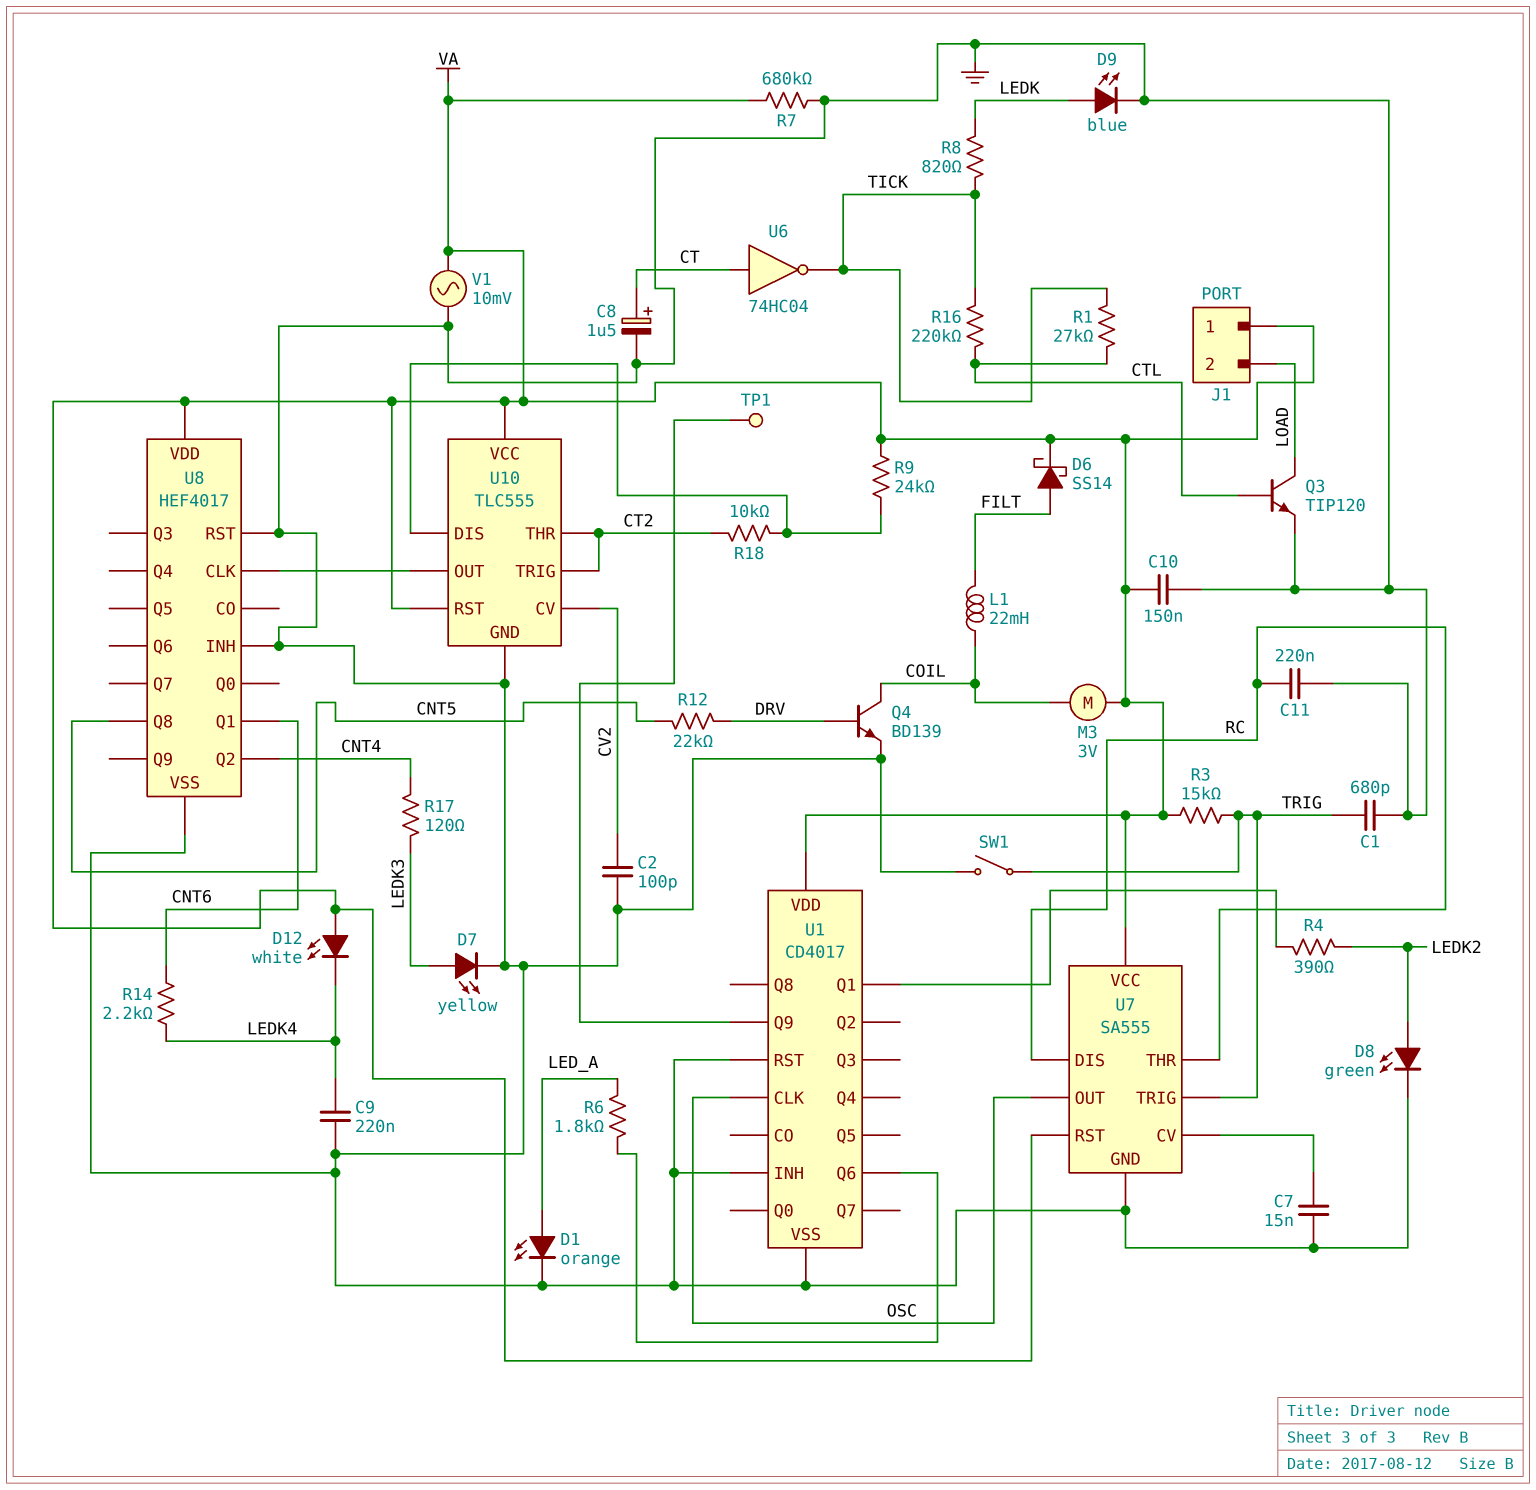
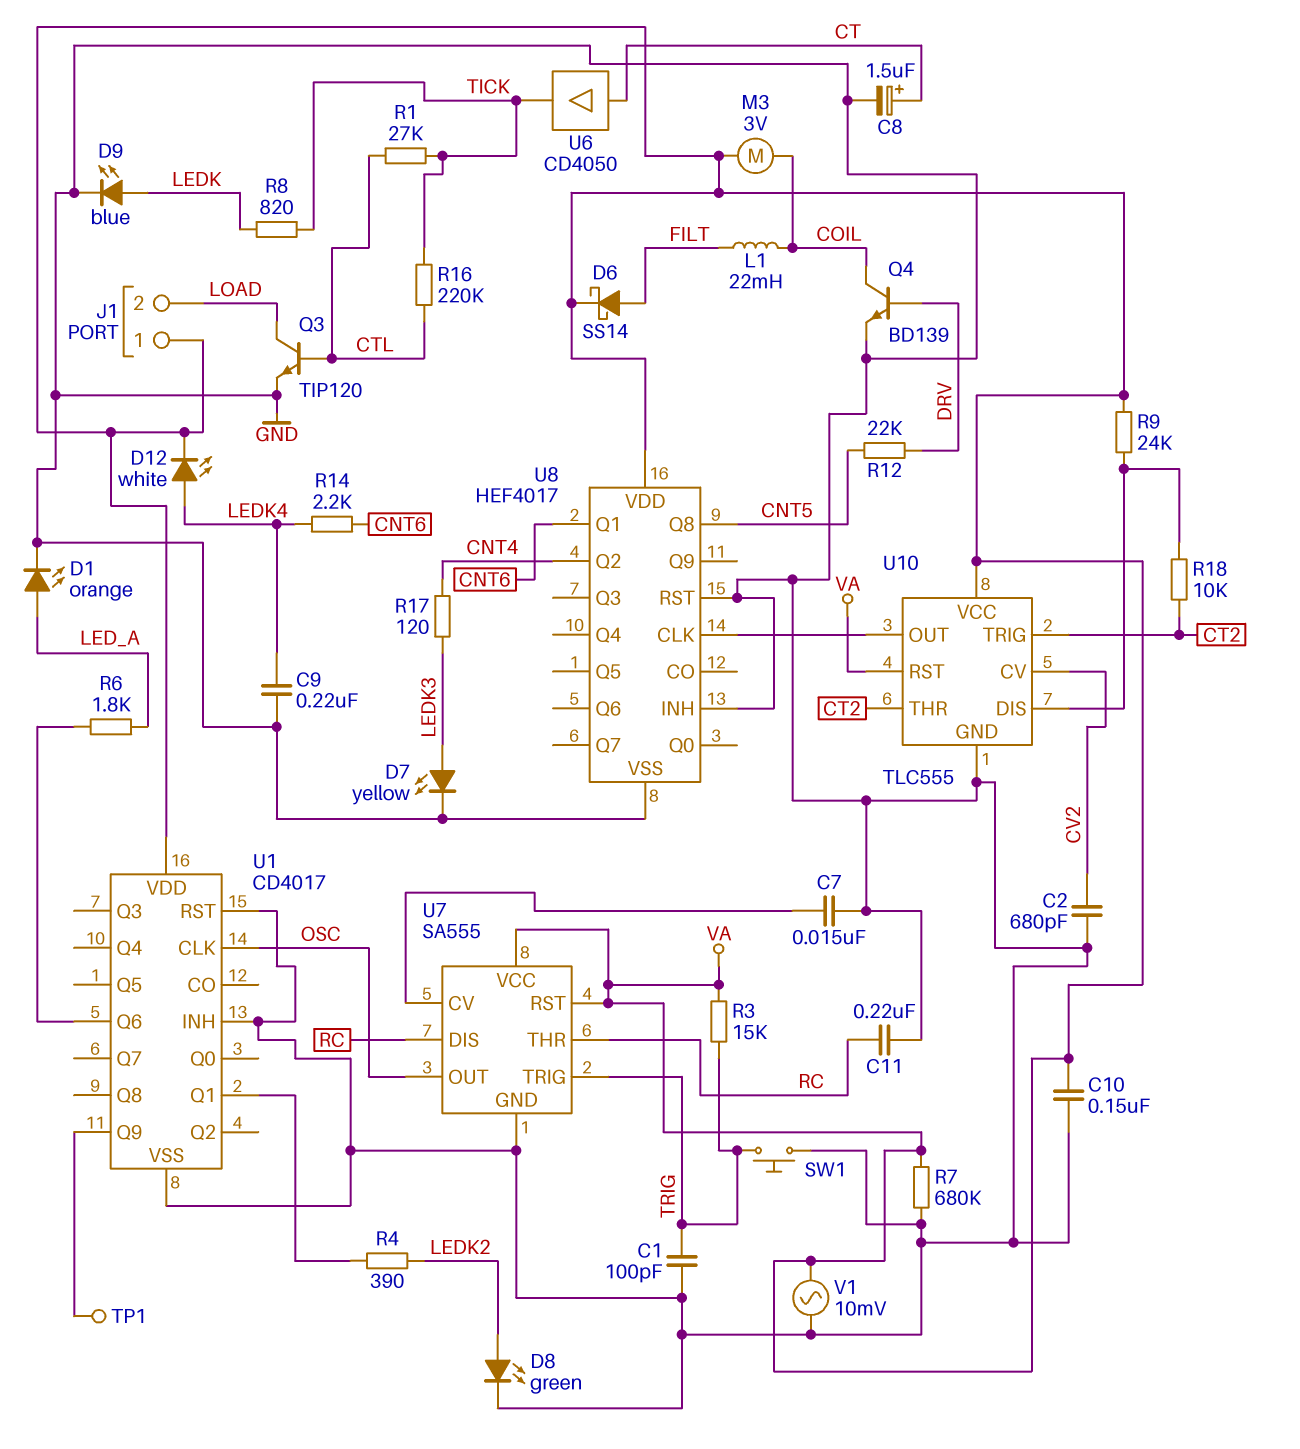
C1: 680pF (GND, TRIG) -> 100pF (GND, TRIG)
C2: 100pF (CV2, GND) -> 680pF (CV2, GND)
D12: LED white (A VA, K LEDK4) -> LED white (A LEDK4, K VA)
SW1: switch (GND, TRIG) -> button (GND, TRIG)
U6: NOT 74HC04 (in CT, out TICK) -> buffer CD4050 (in CT, out TICK)

